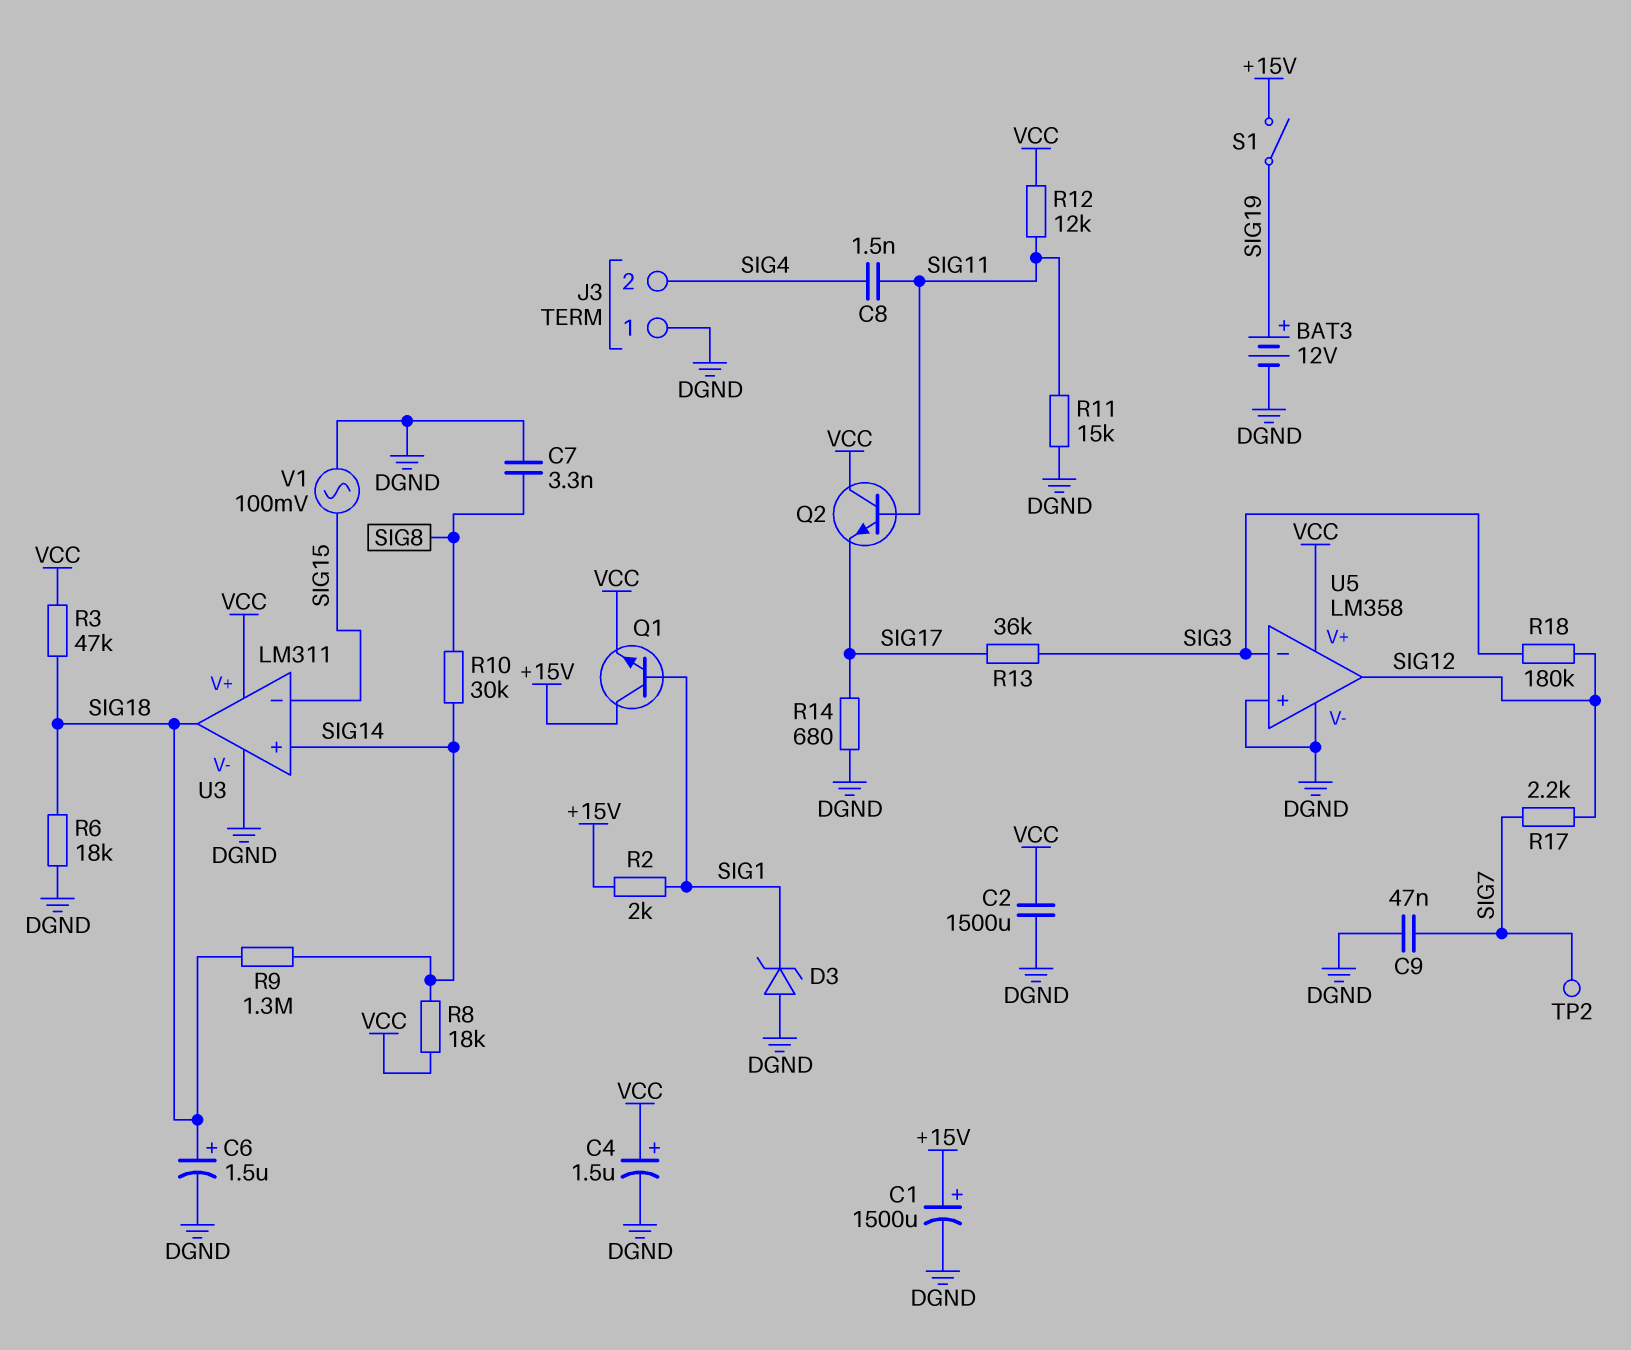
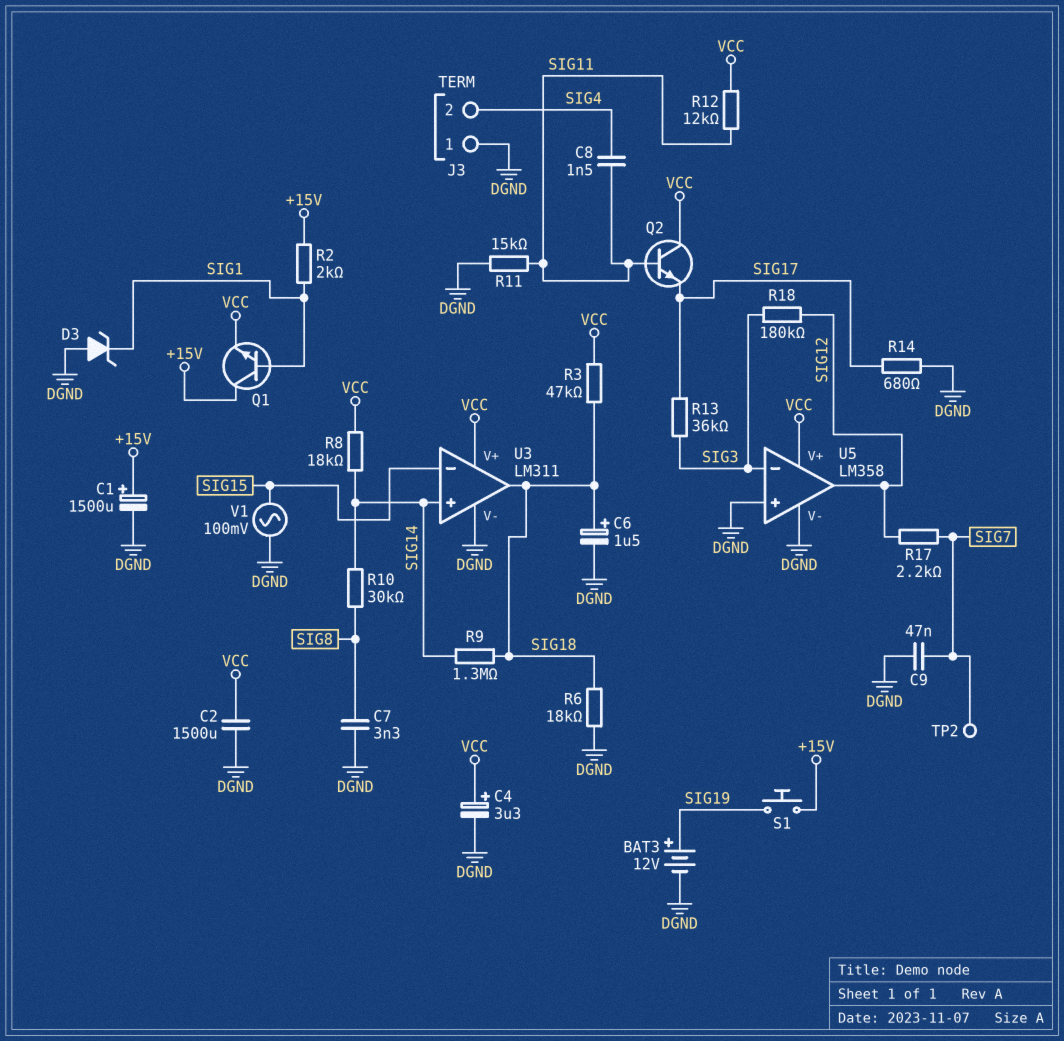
C4: 1.5uF (plus VCC, minus DGND) -> 3.3uF (plus VCC, minus DGND)
S1: switch (+15V, SIG19) -> button (+15V, SIG19)

